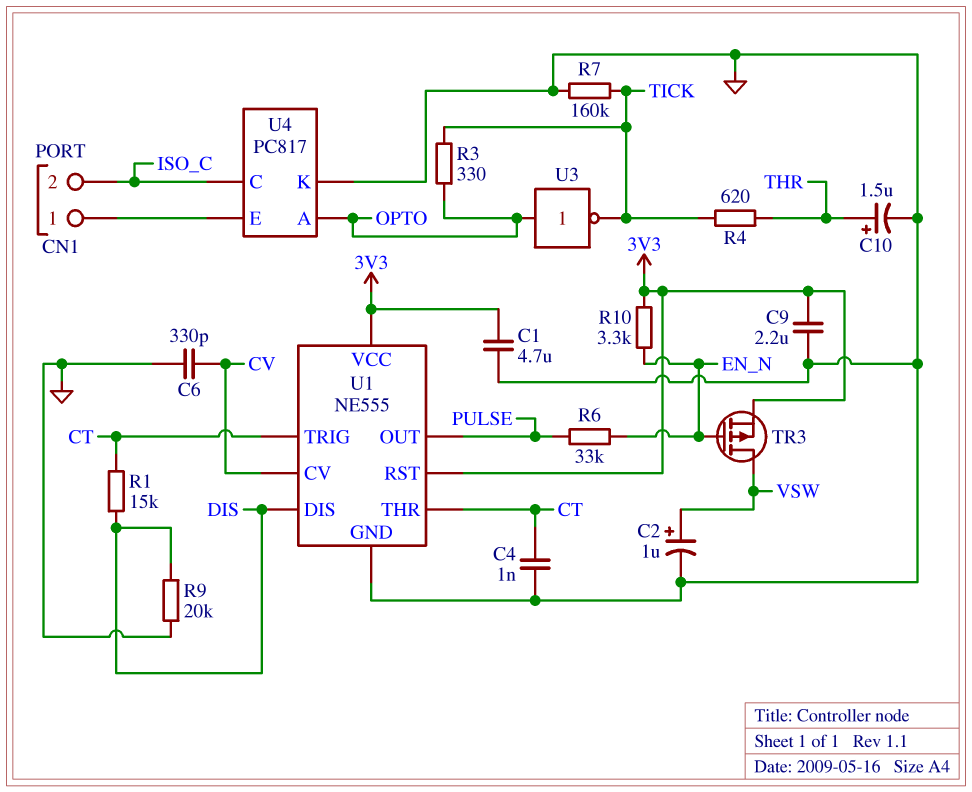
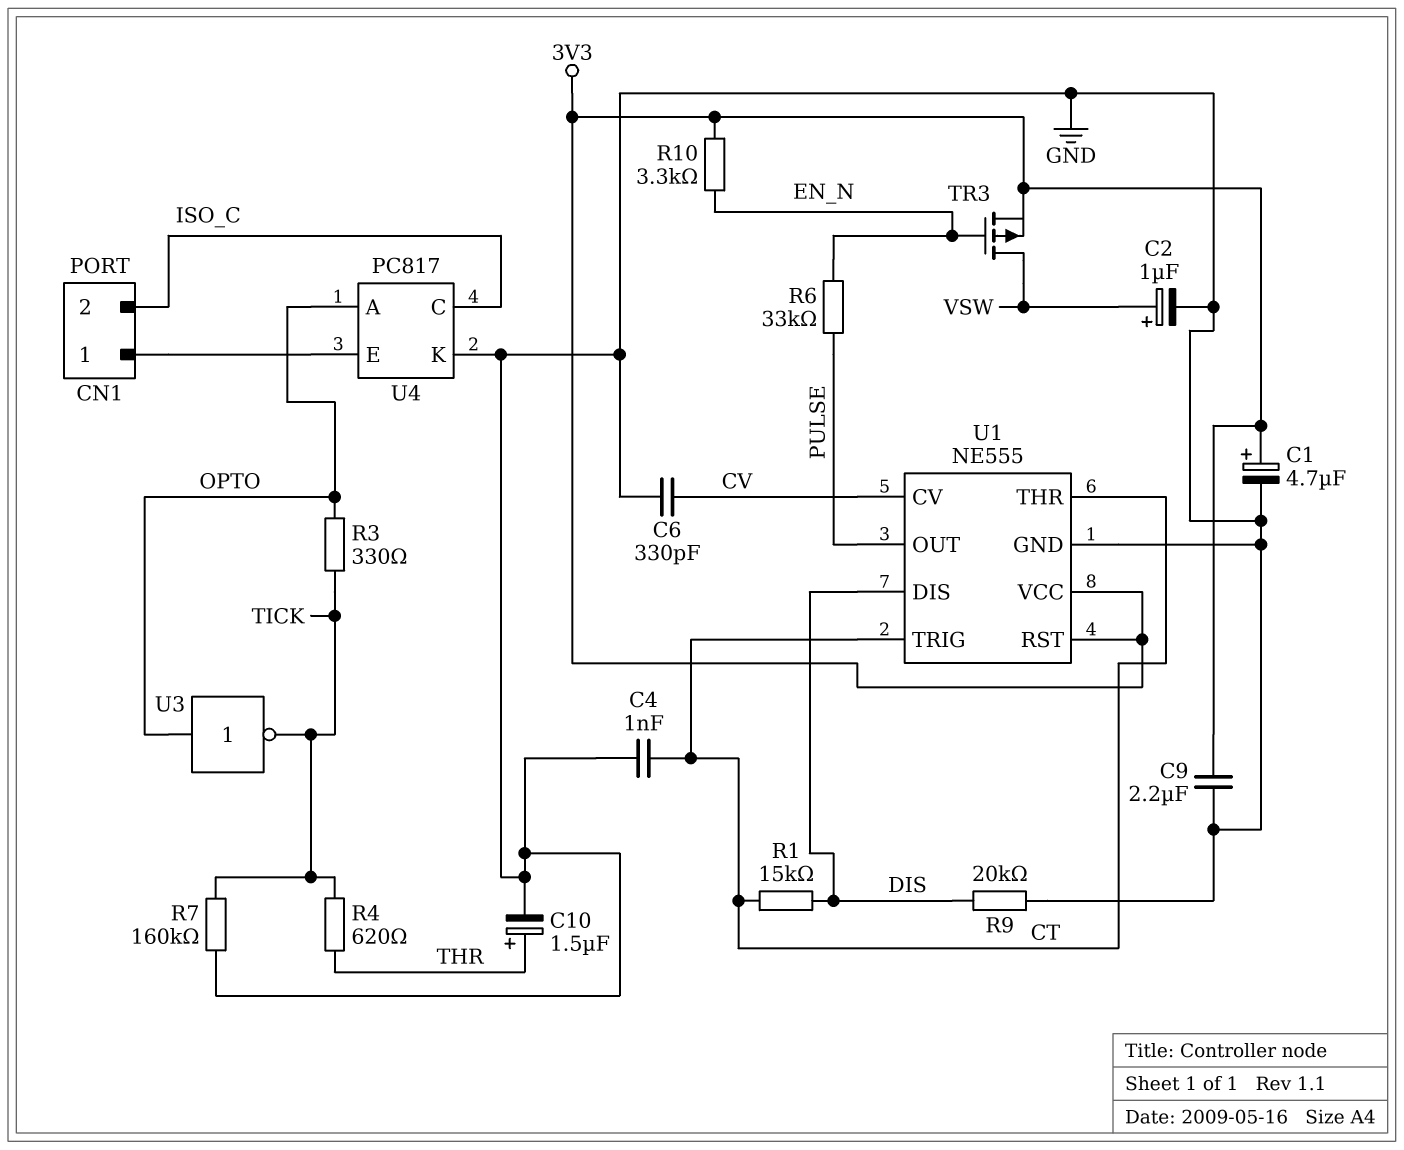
C1: 4.7uF (3V3, GND) -> 4.7uF (plus 3V3, minus GND)

